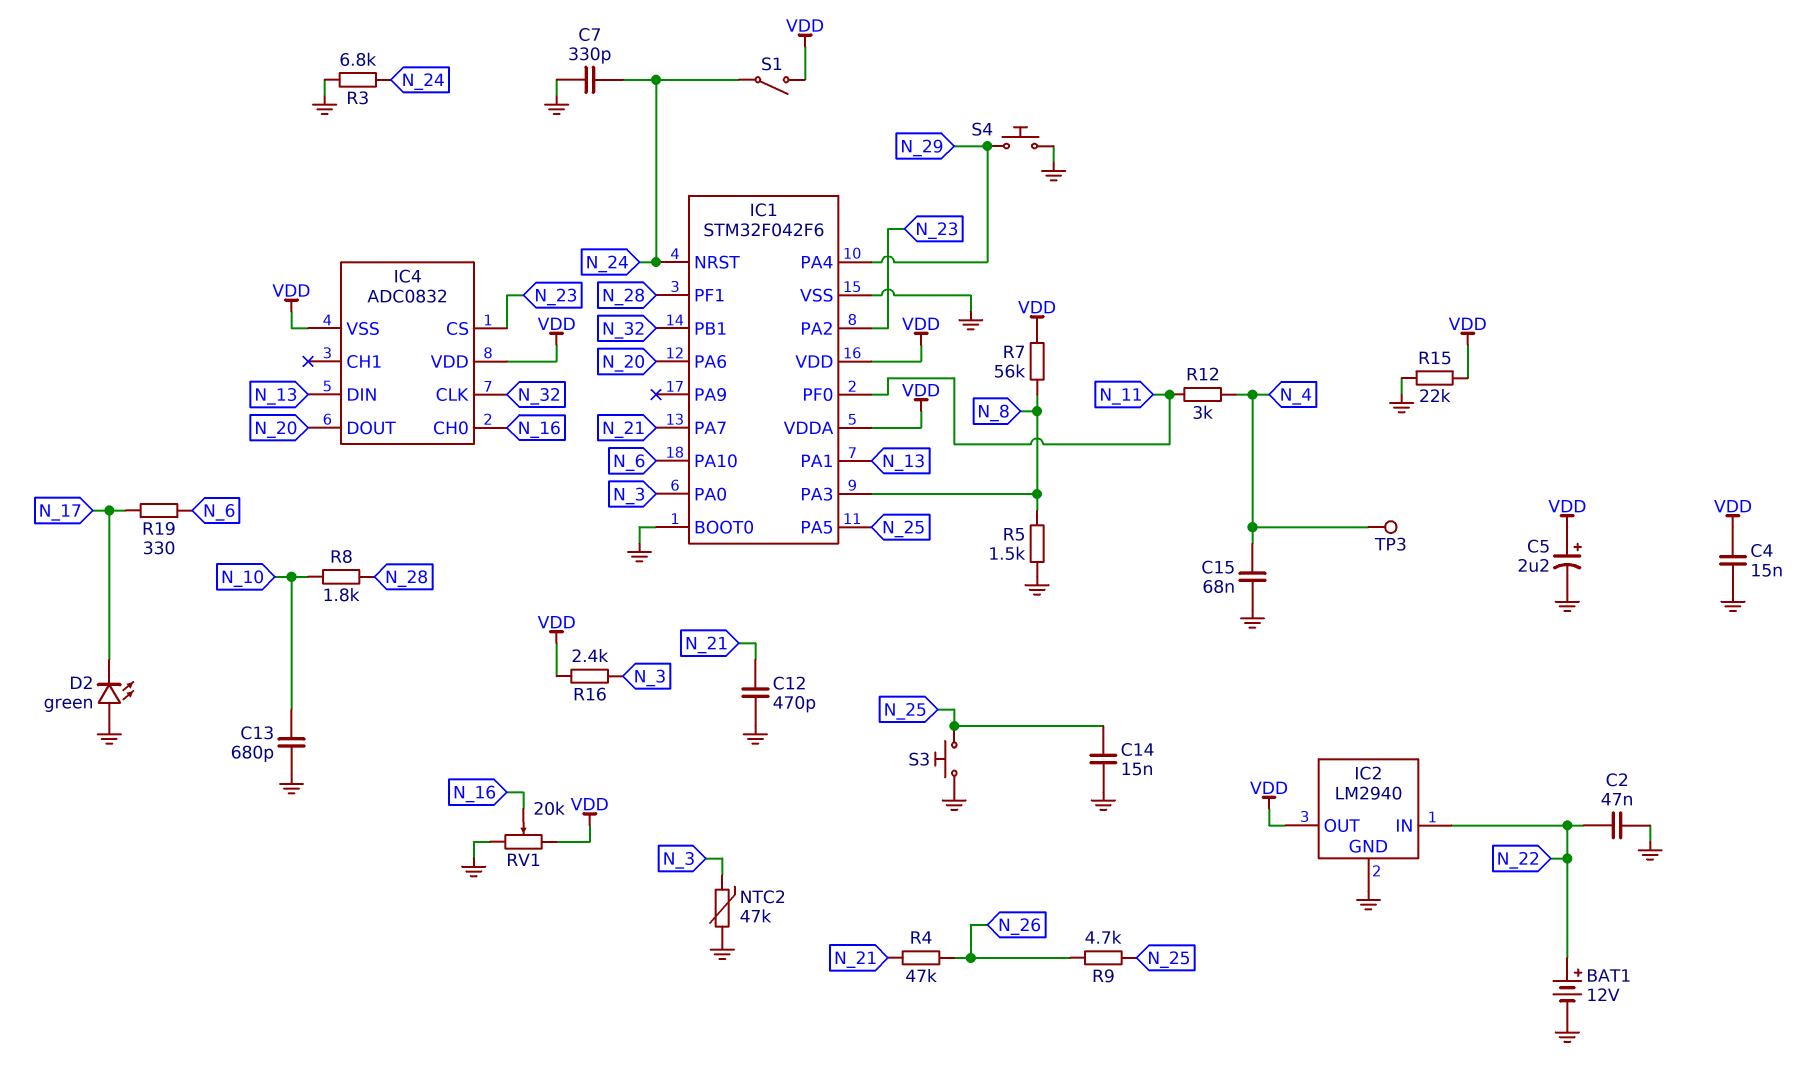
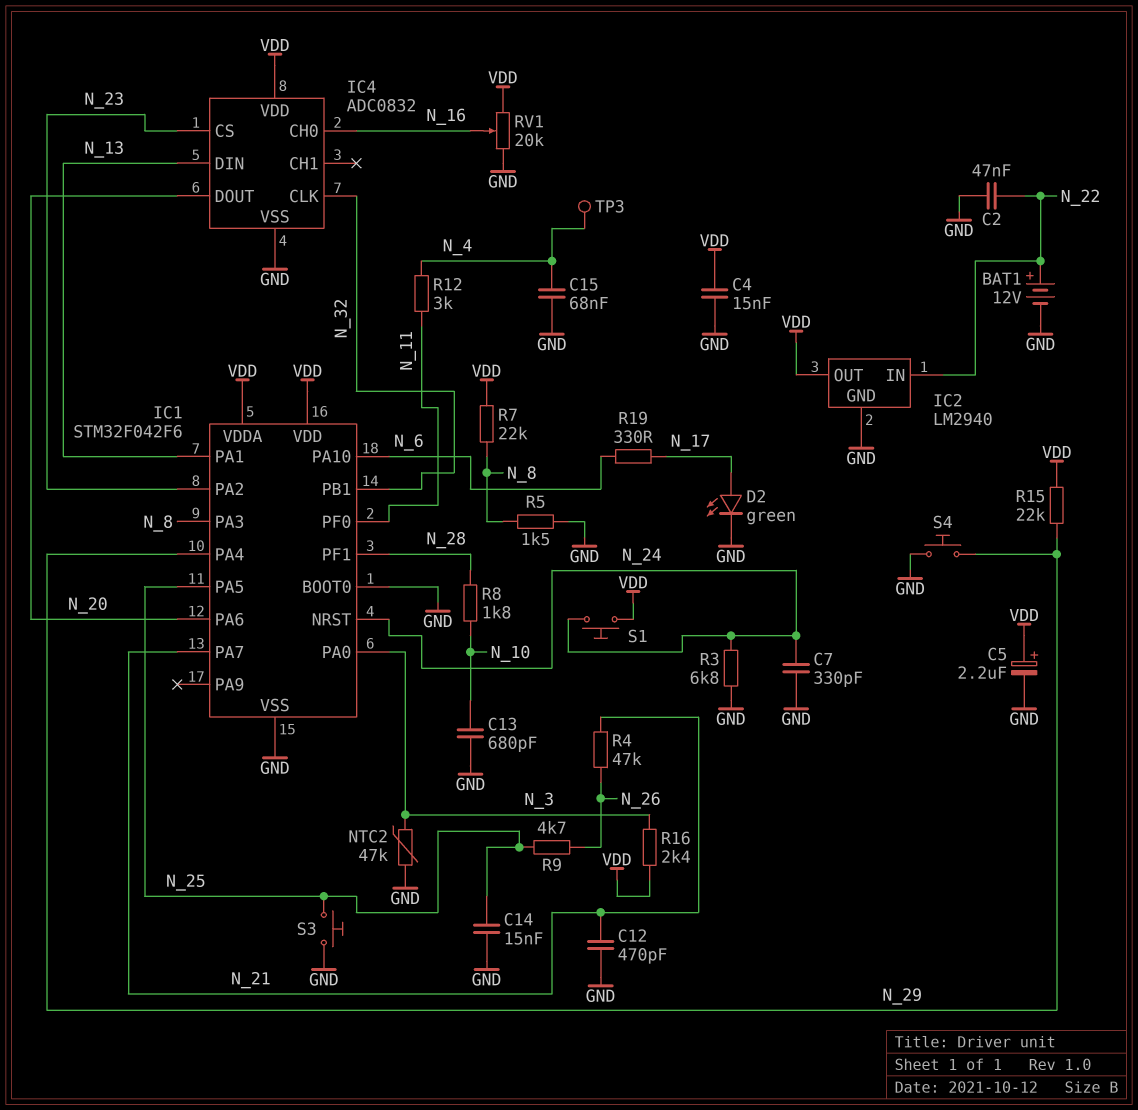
D2: LED green (A GND, K N_17) -> LED green (A N_17, K GND)
IC4 pin VSS: VDD -> GND
R7: 56k (N_8, VDD) -> 22k (N_8, VDD)
R15: 22k (GND, VDD) -> 22k (N_29, VDD)
S1: switch (N_24, VDD) -> button (N_24, VDD)

